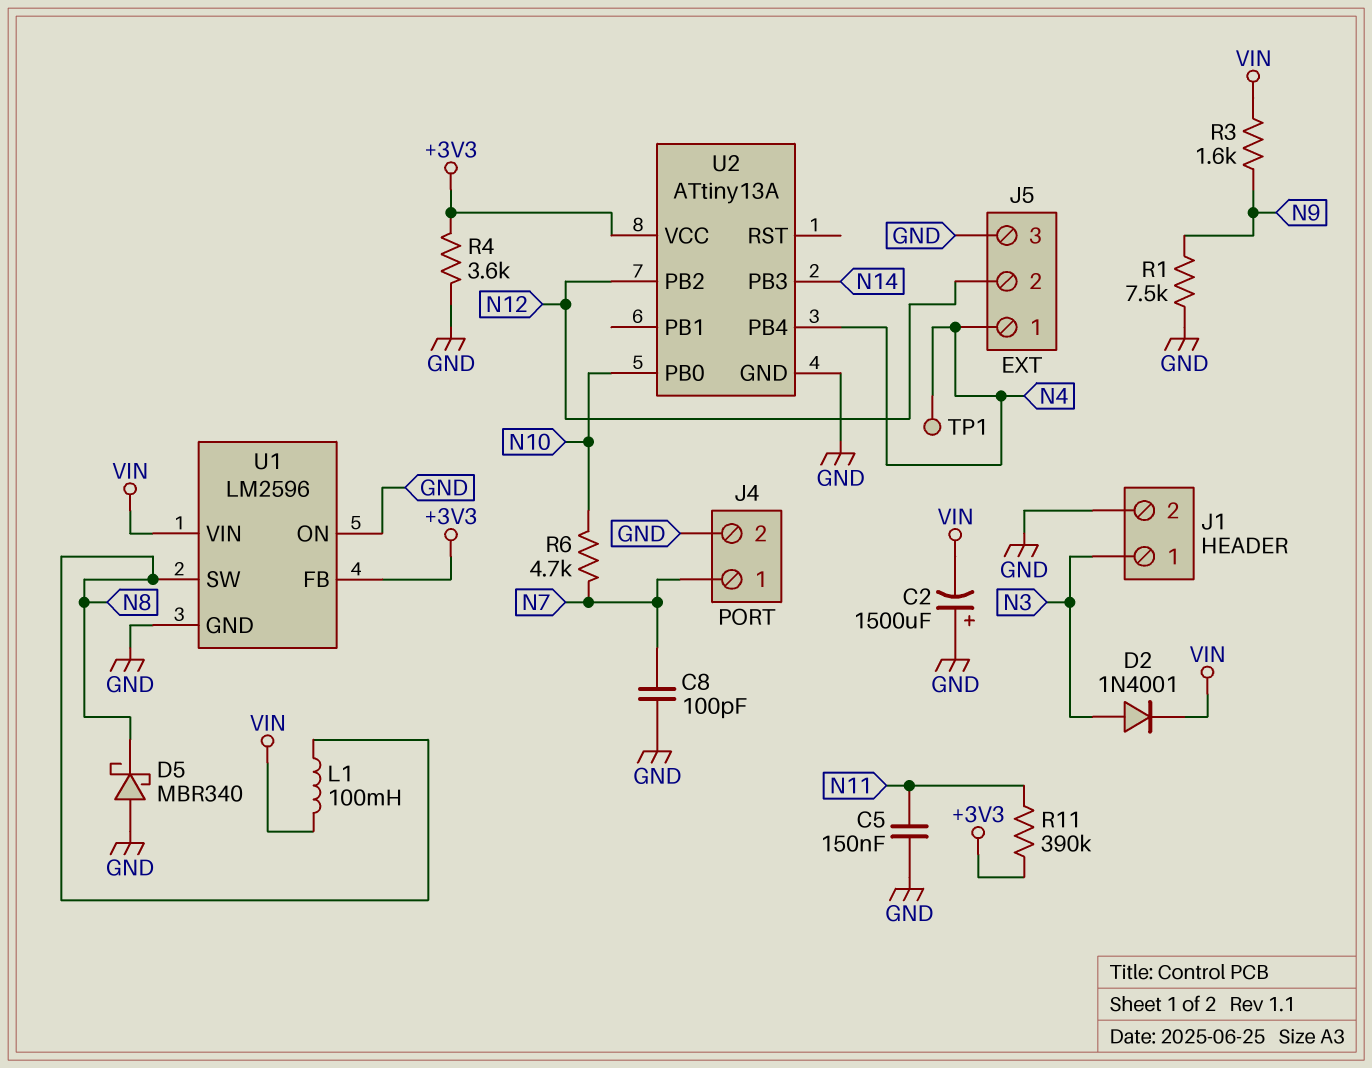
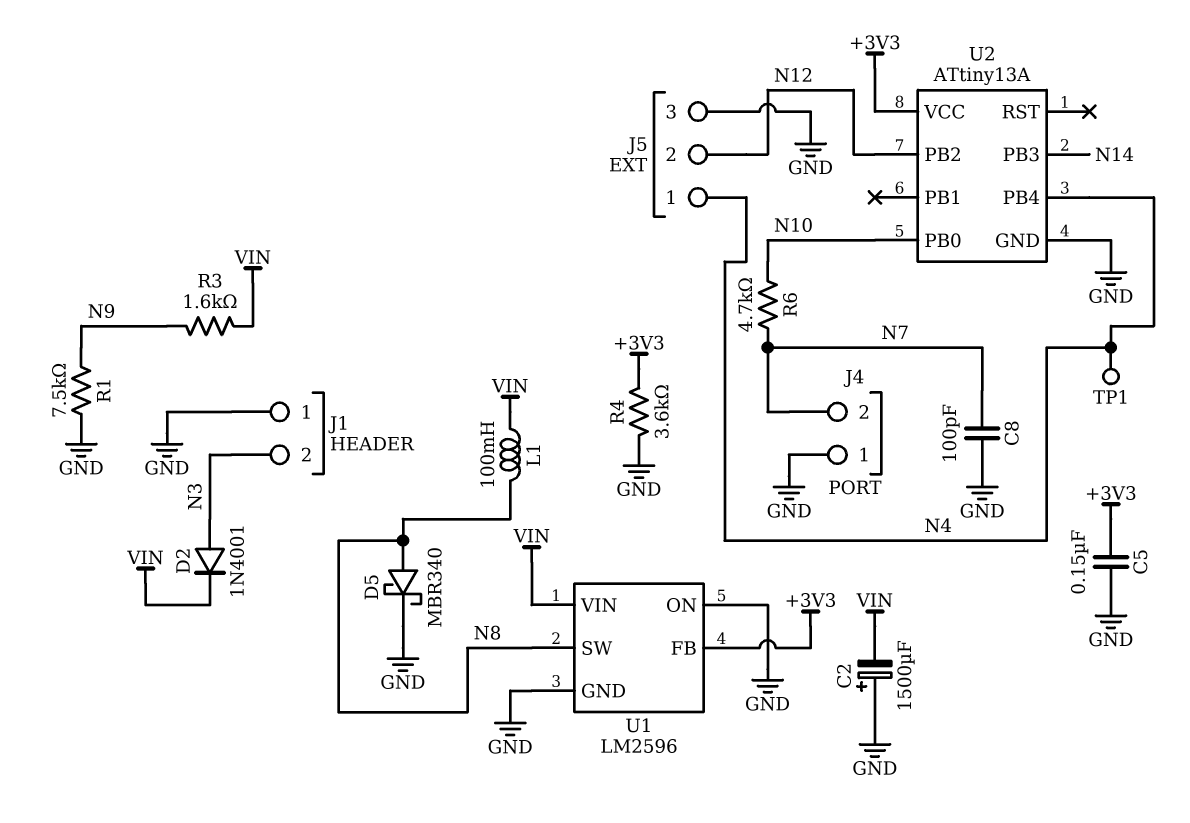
C5: 150nF (GND, N11) -> 150nF (+3V3, GND)
D5: schottky MBR340 (A GND, K N8) -> schottky MBR340 (A N8, K GND)
J1 pin 1: N3 -> GND
J1 pin 2: GND -> N3
J4 pin 1: N7 -> GND
J4 pin 2: GND -> N7
R11: 390k (+3V3, N11) -> none

